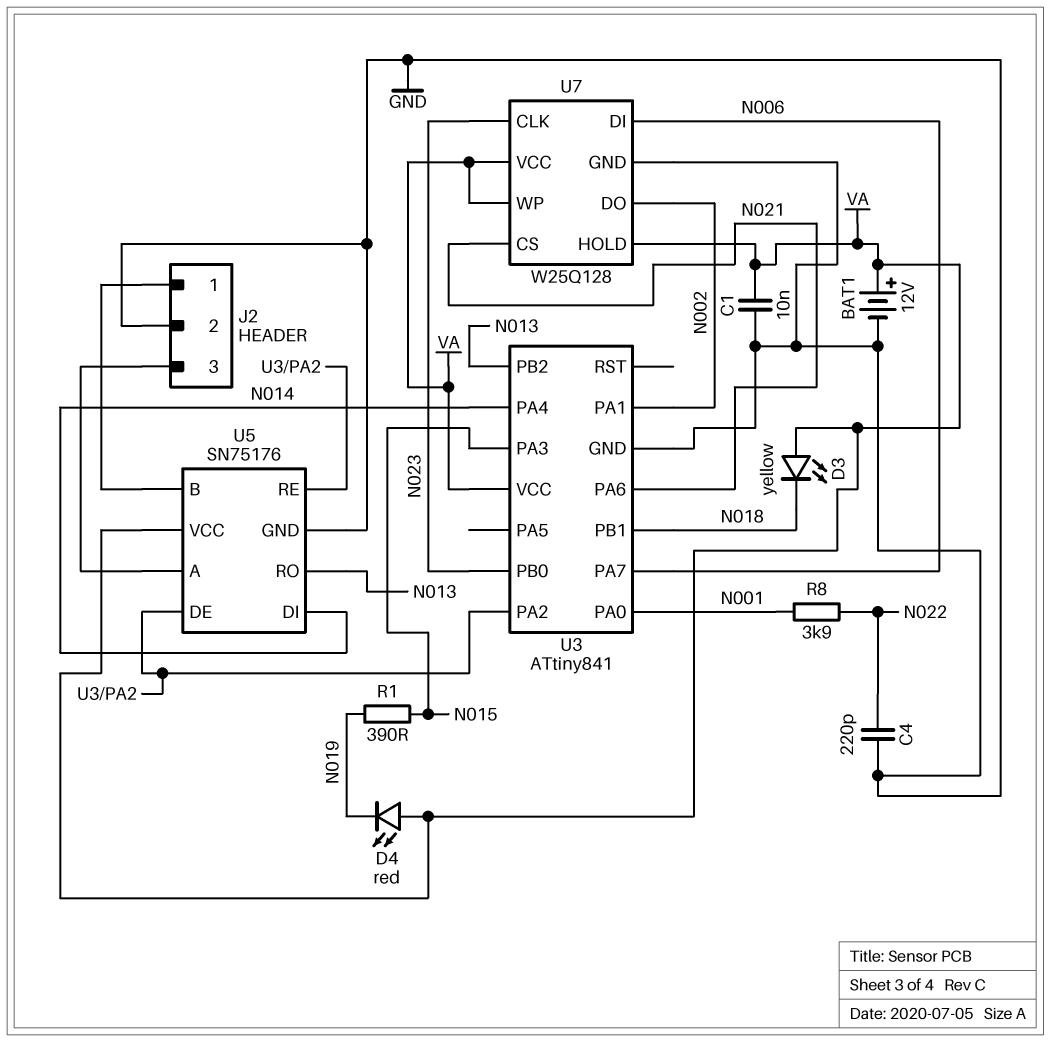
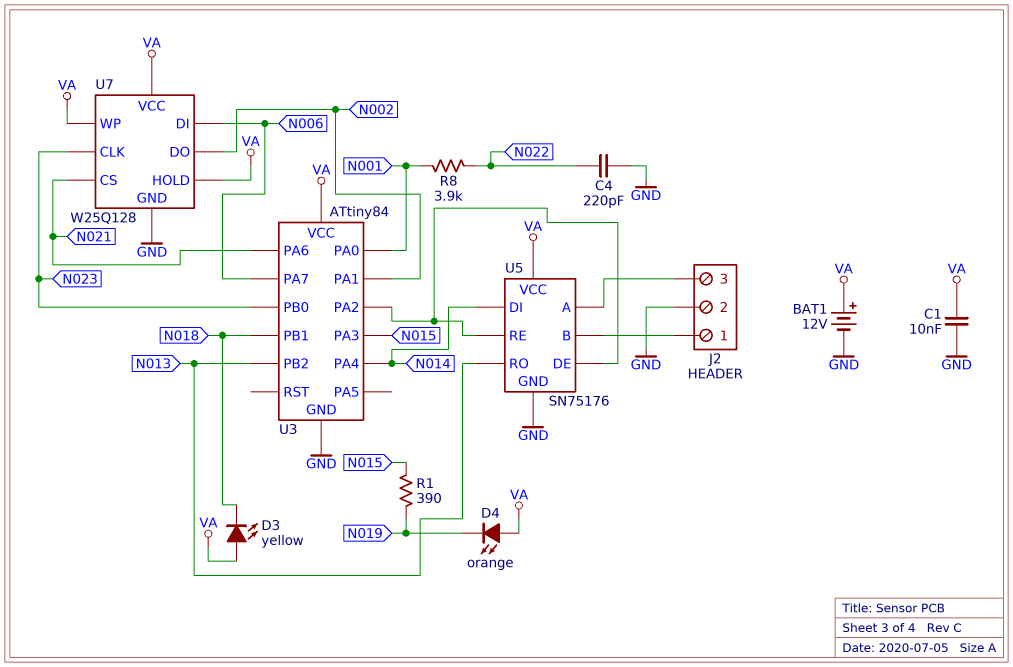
D4: LED red (A VA, K N019) -> LED orange (A VA, K N019)
U3: ATtiny841 -> ATtiny84

